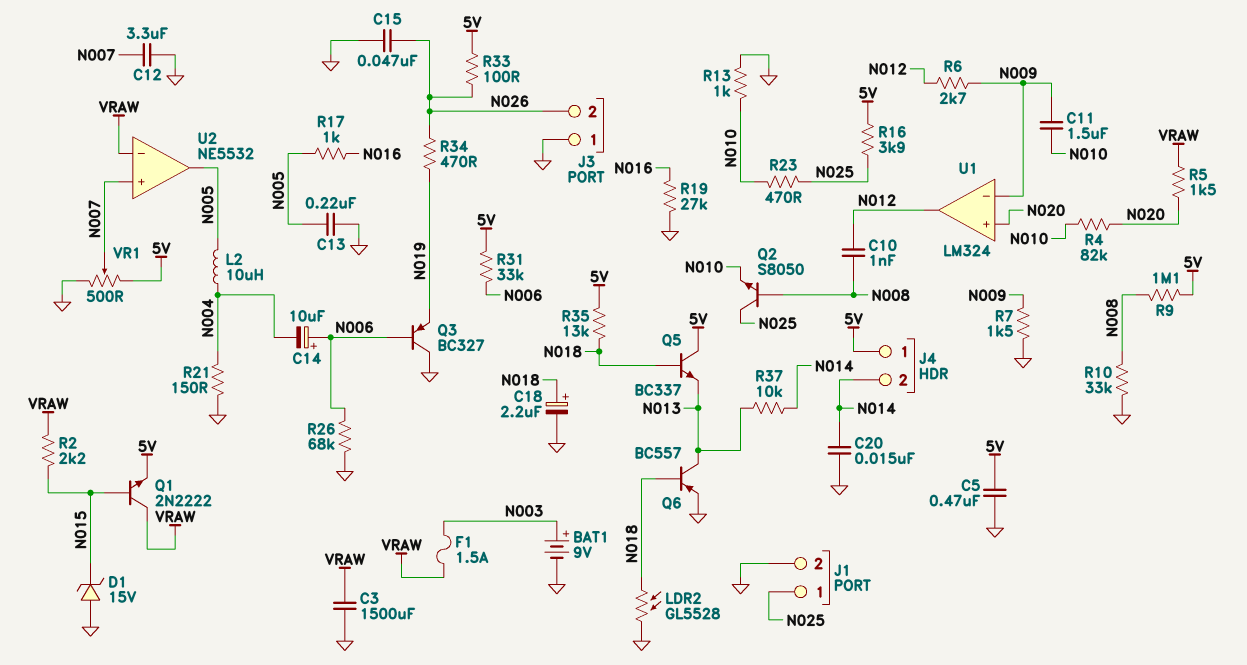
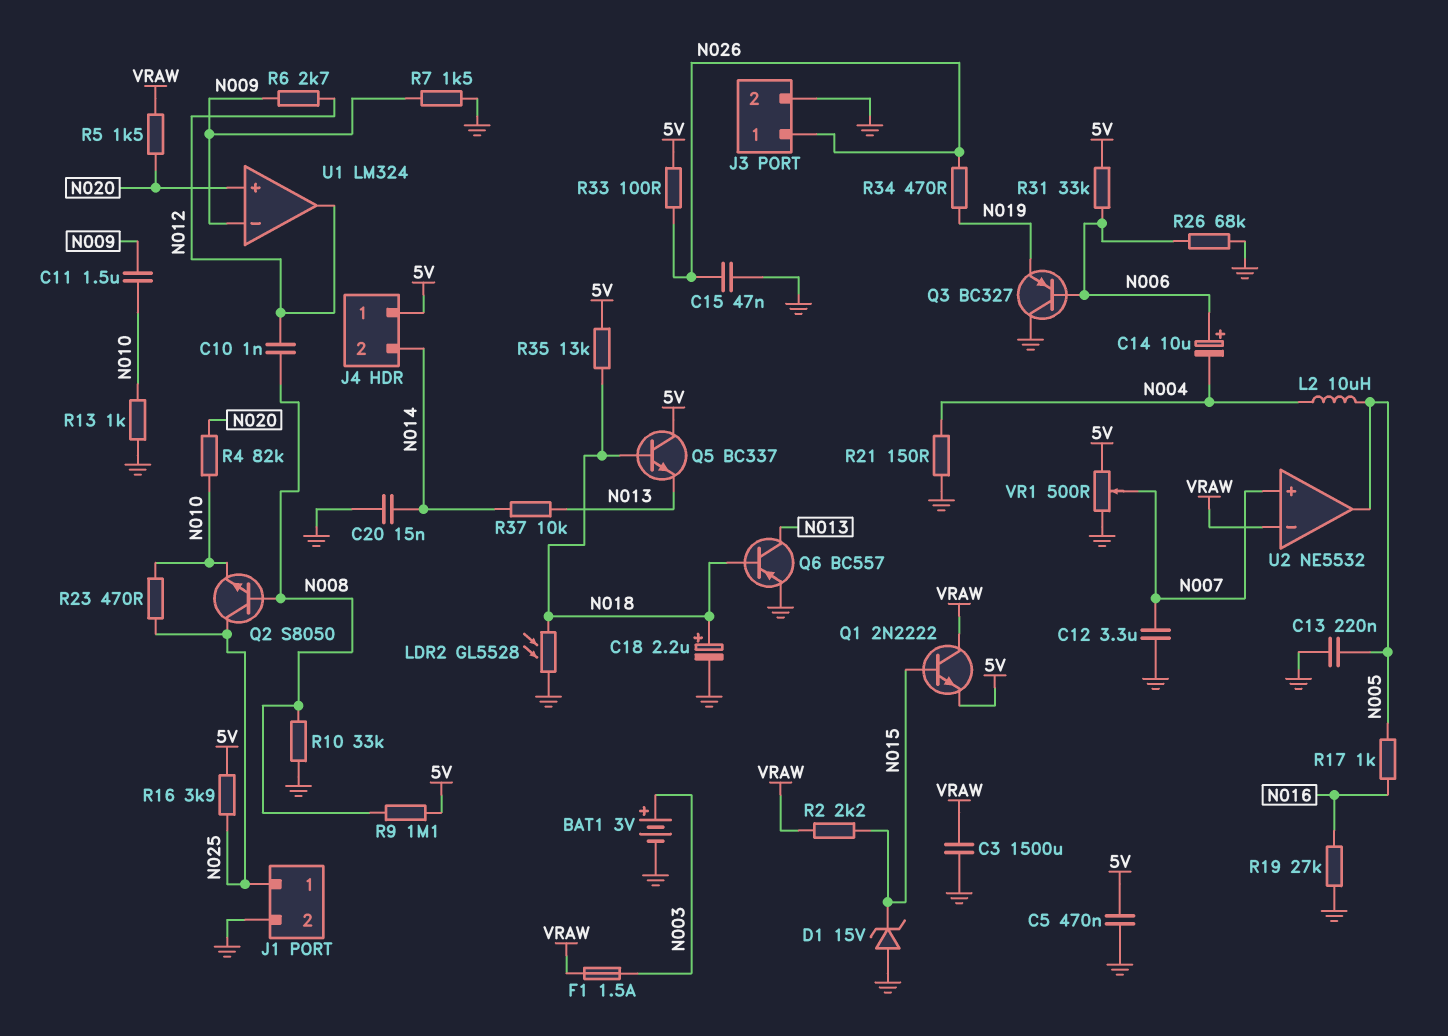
BAT1: 9V (plus N003, minus GND) -> 3V (plus N003, minus GND)
J3 pin 1: GND -> N026
J3 pin 2: N026 -> GND

